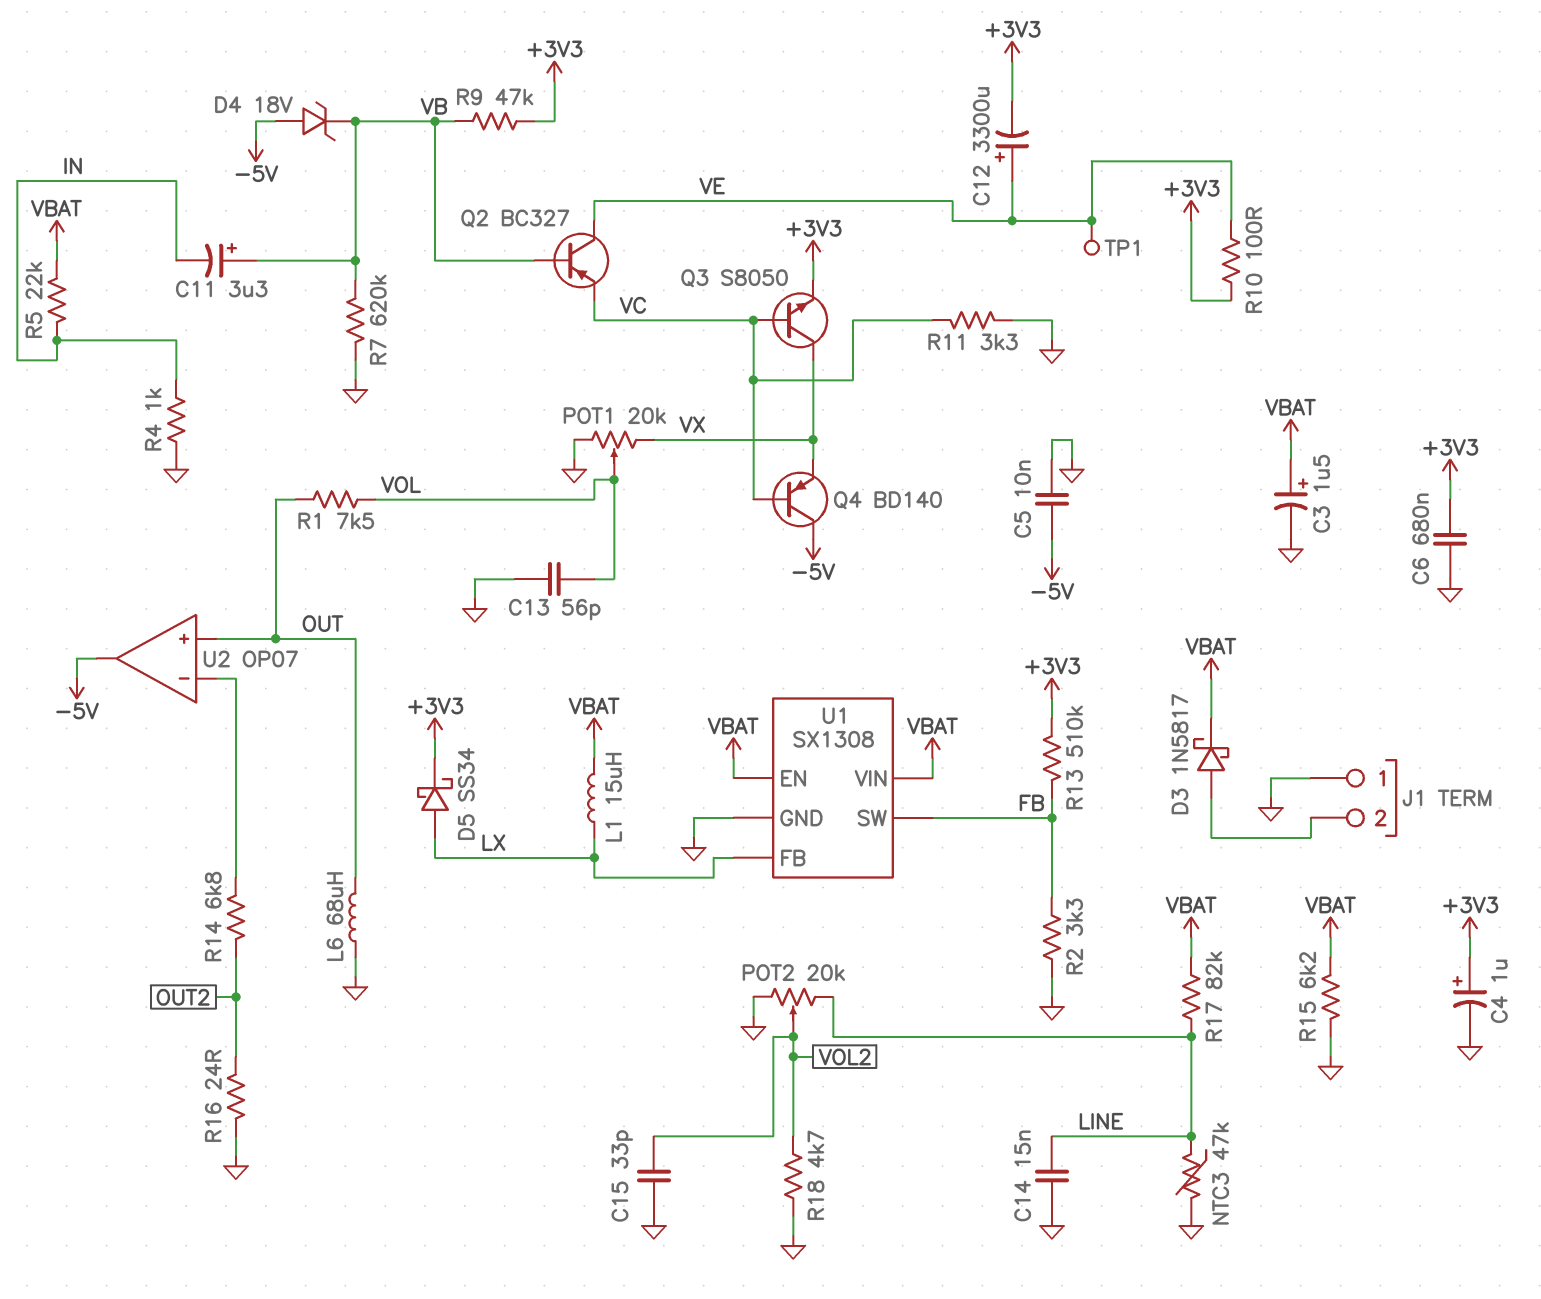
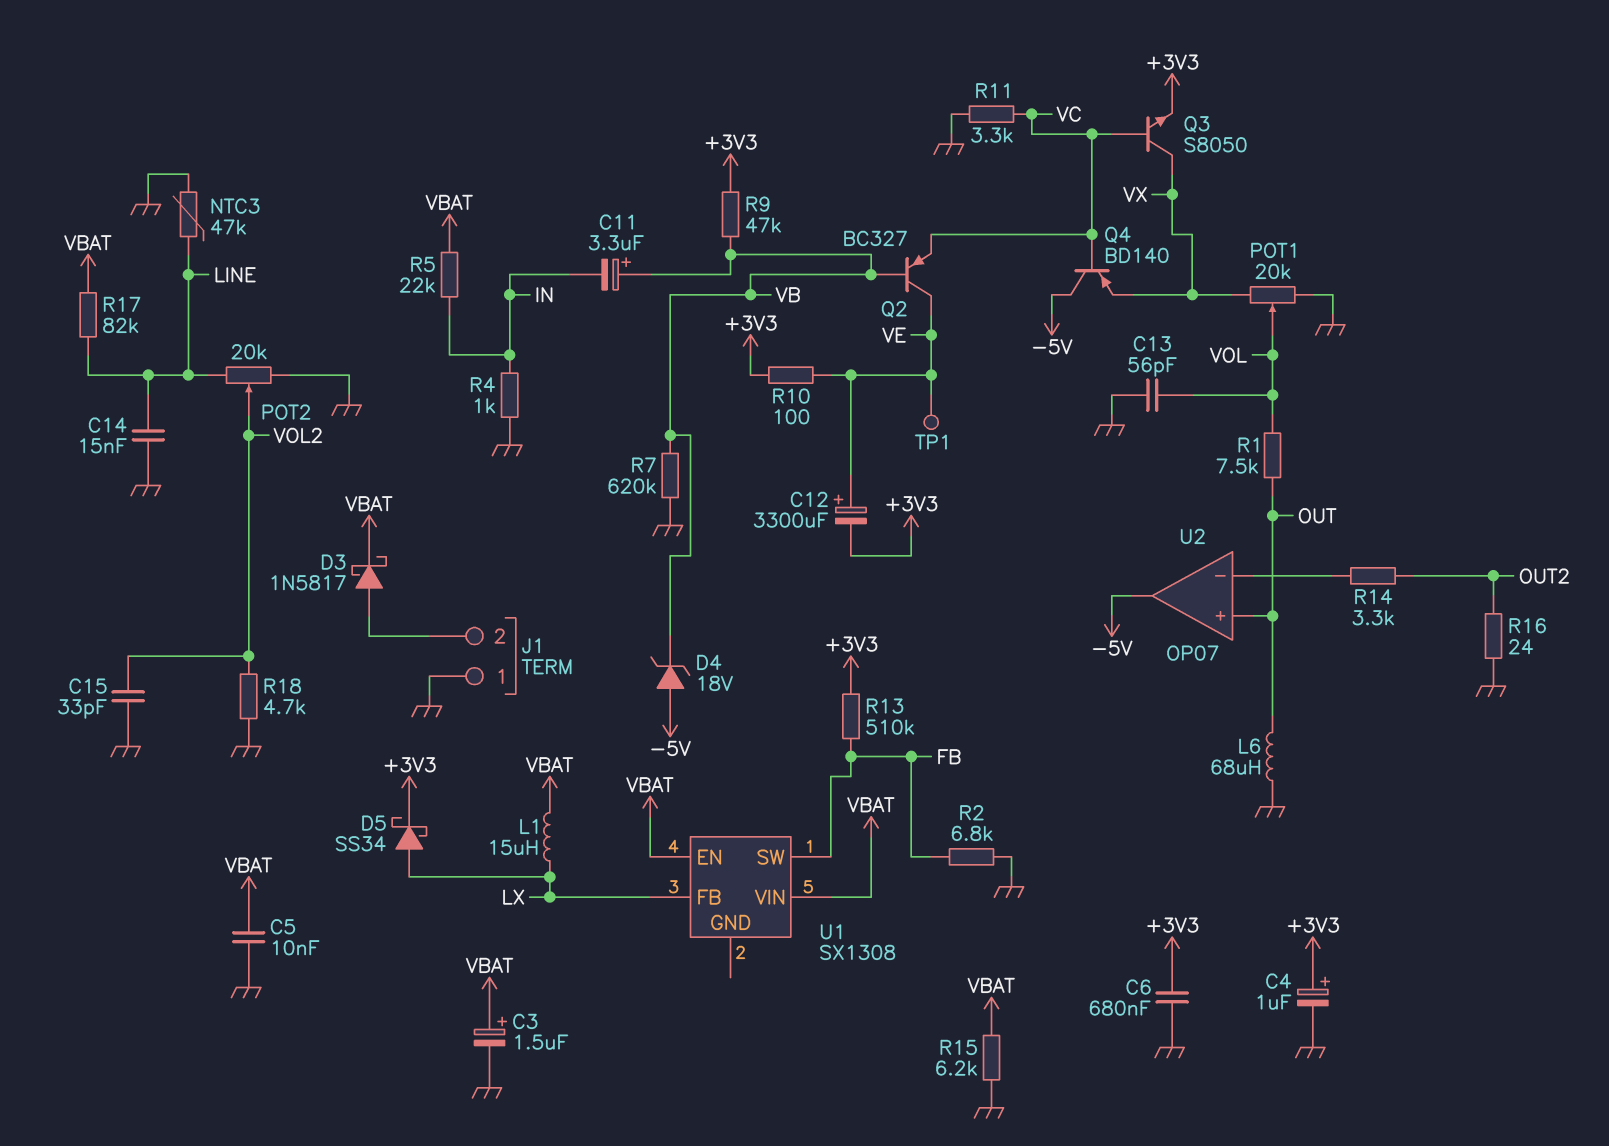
C5: 10nF (-5V, GND) -> 10nF (GND, VBAT)
R2: 3.3k (FB, GND) -> 6.8k (FB, GND)
R14: 6.8k (OUT2, U2/in-) -> 3.3k (OUT2, U2/in-)
U1 pin GND: GND -> none

